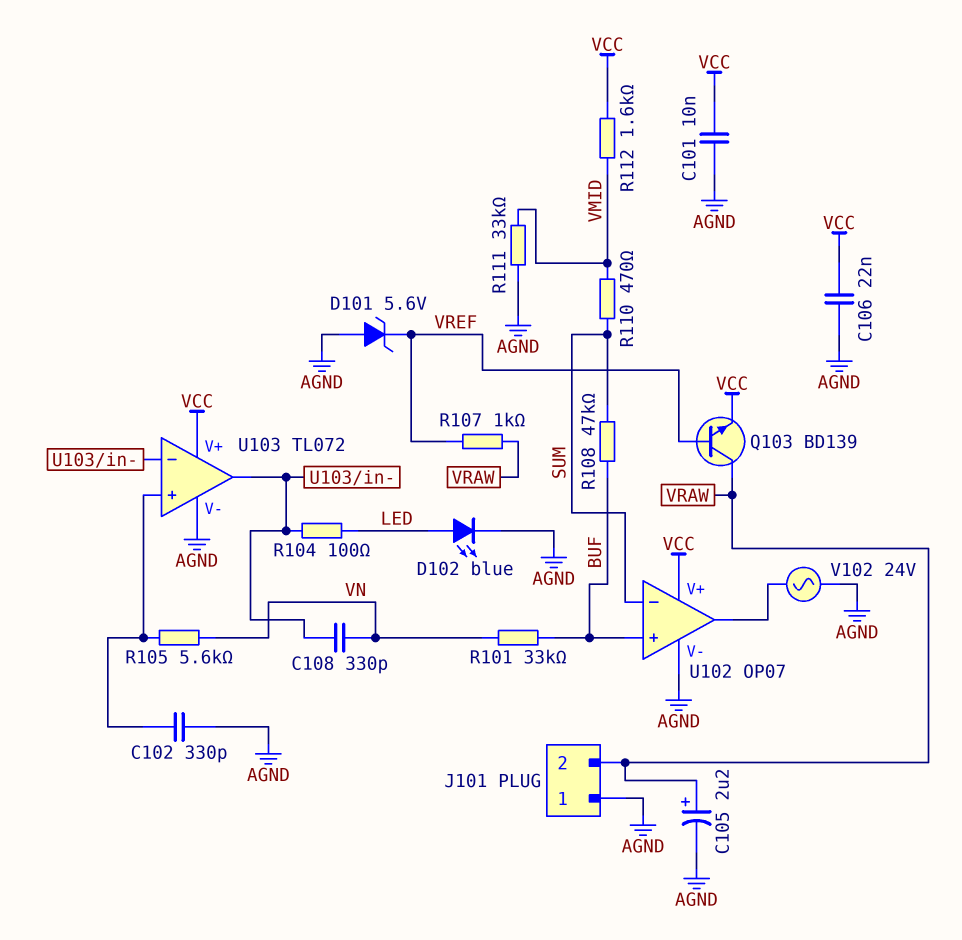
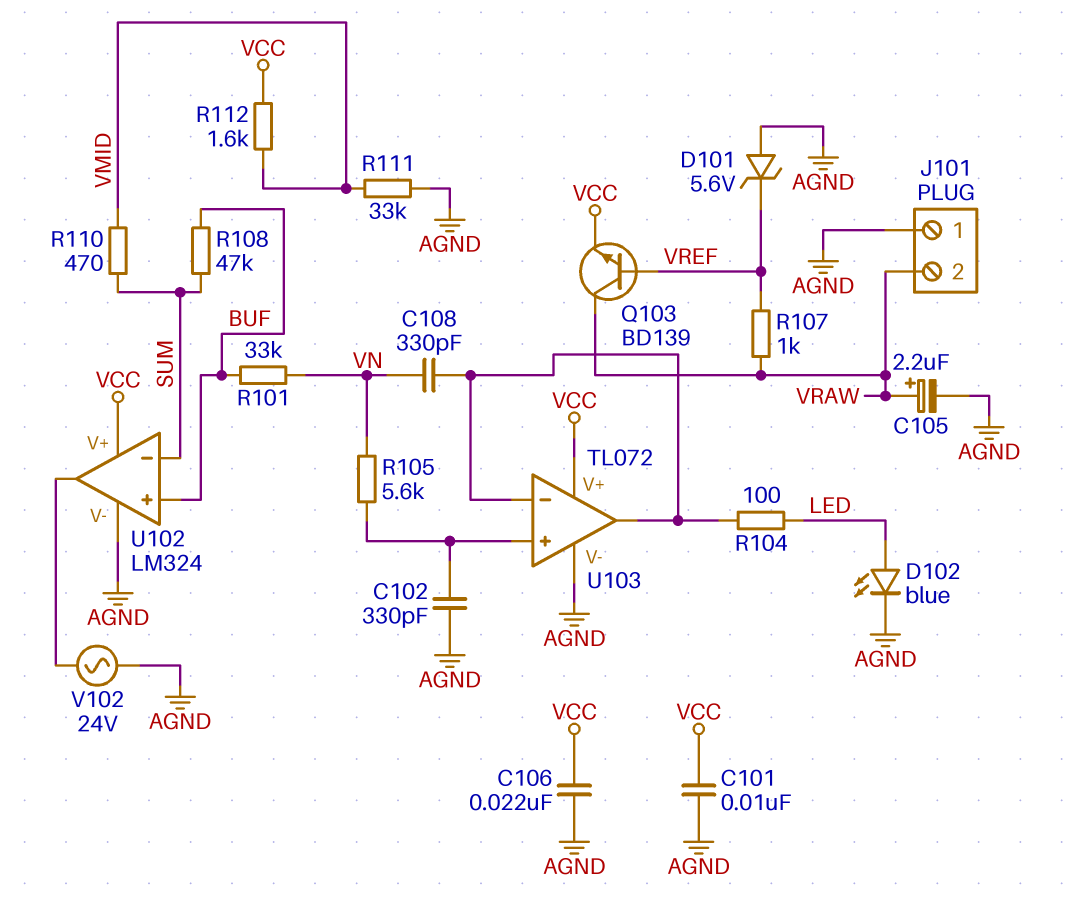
U102: OP07 -> LM324

